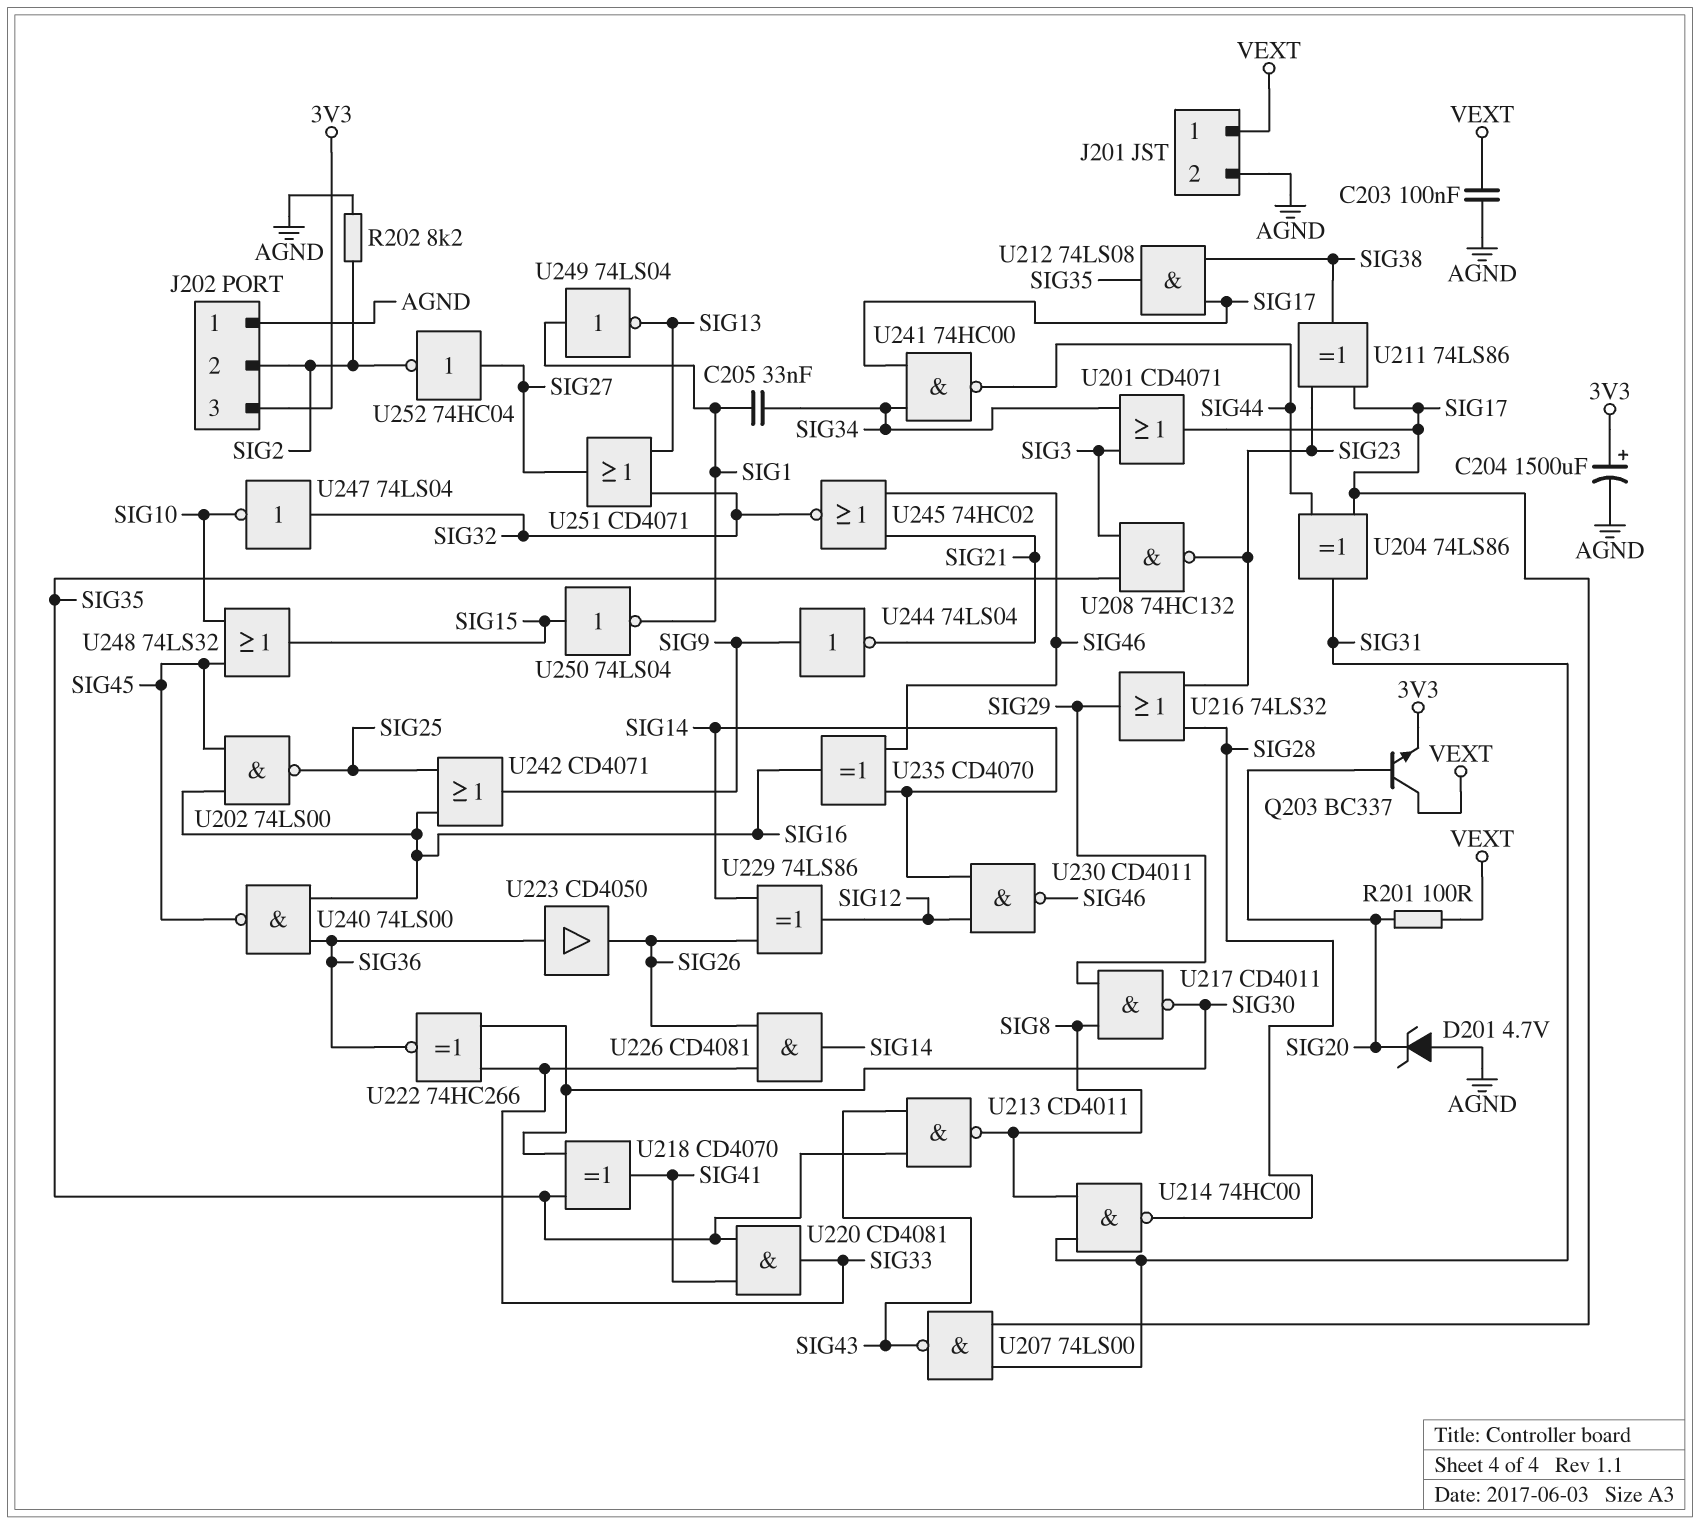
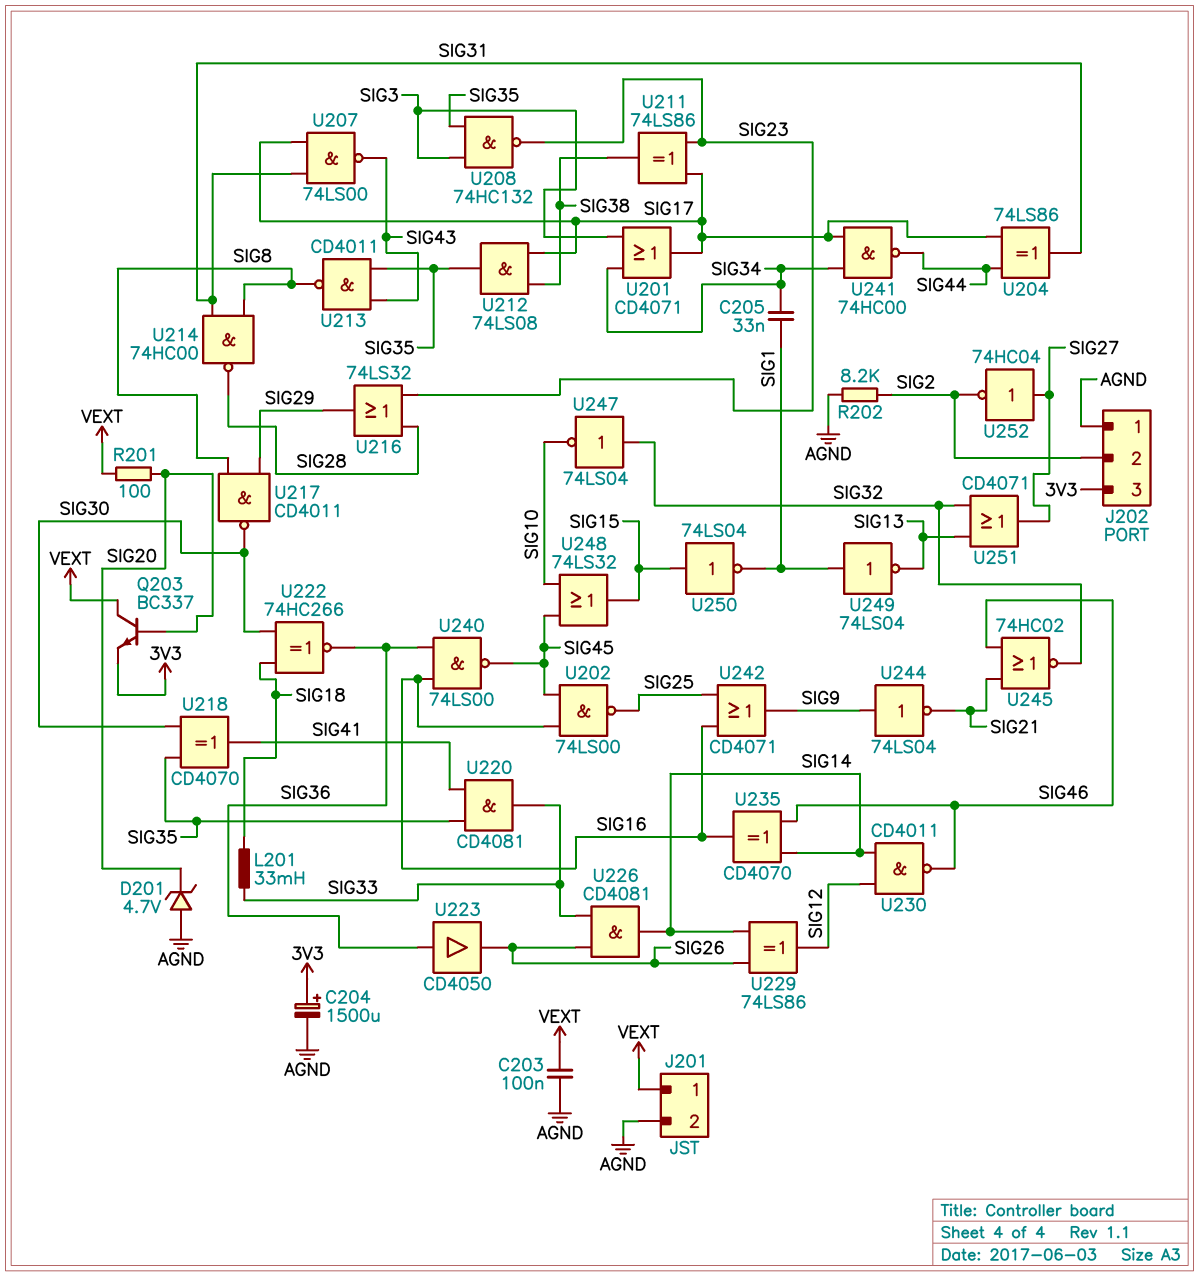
L201: none -> 33mH (SIG18, SIG33)
U222: XNOR 74HC266 (in SIG30, in SIG33, out SIG36) -> XNOR 74HC266 (in SIG18, in SIG30, out SIG36)

